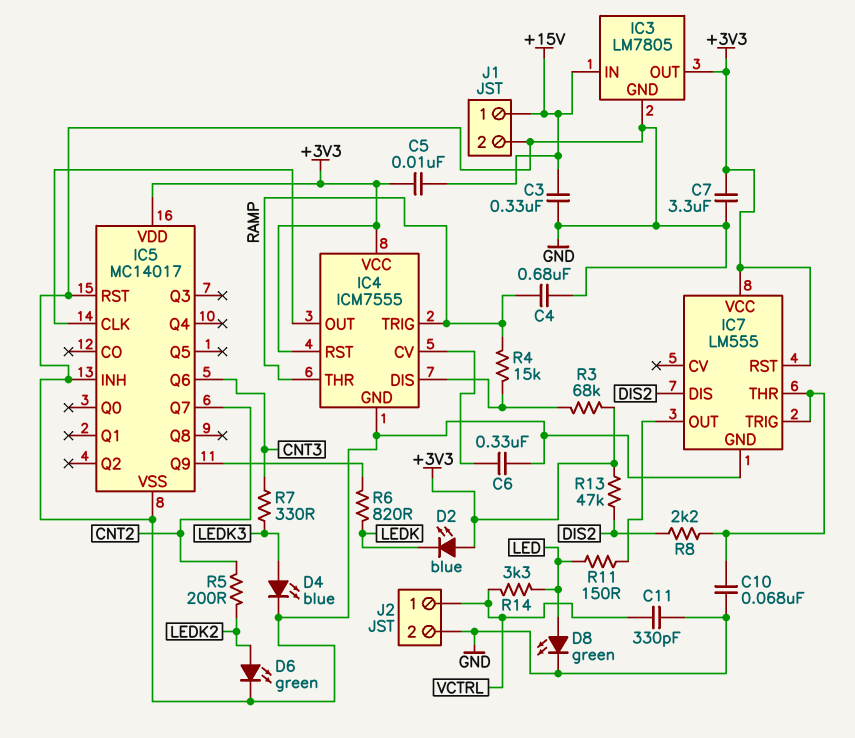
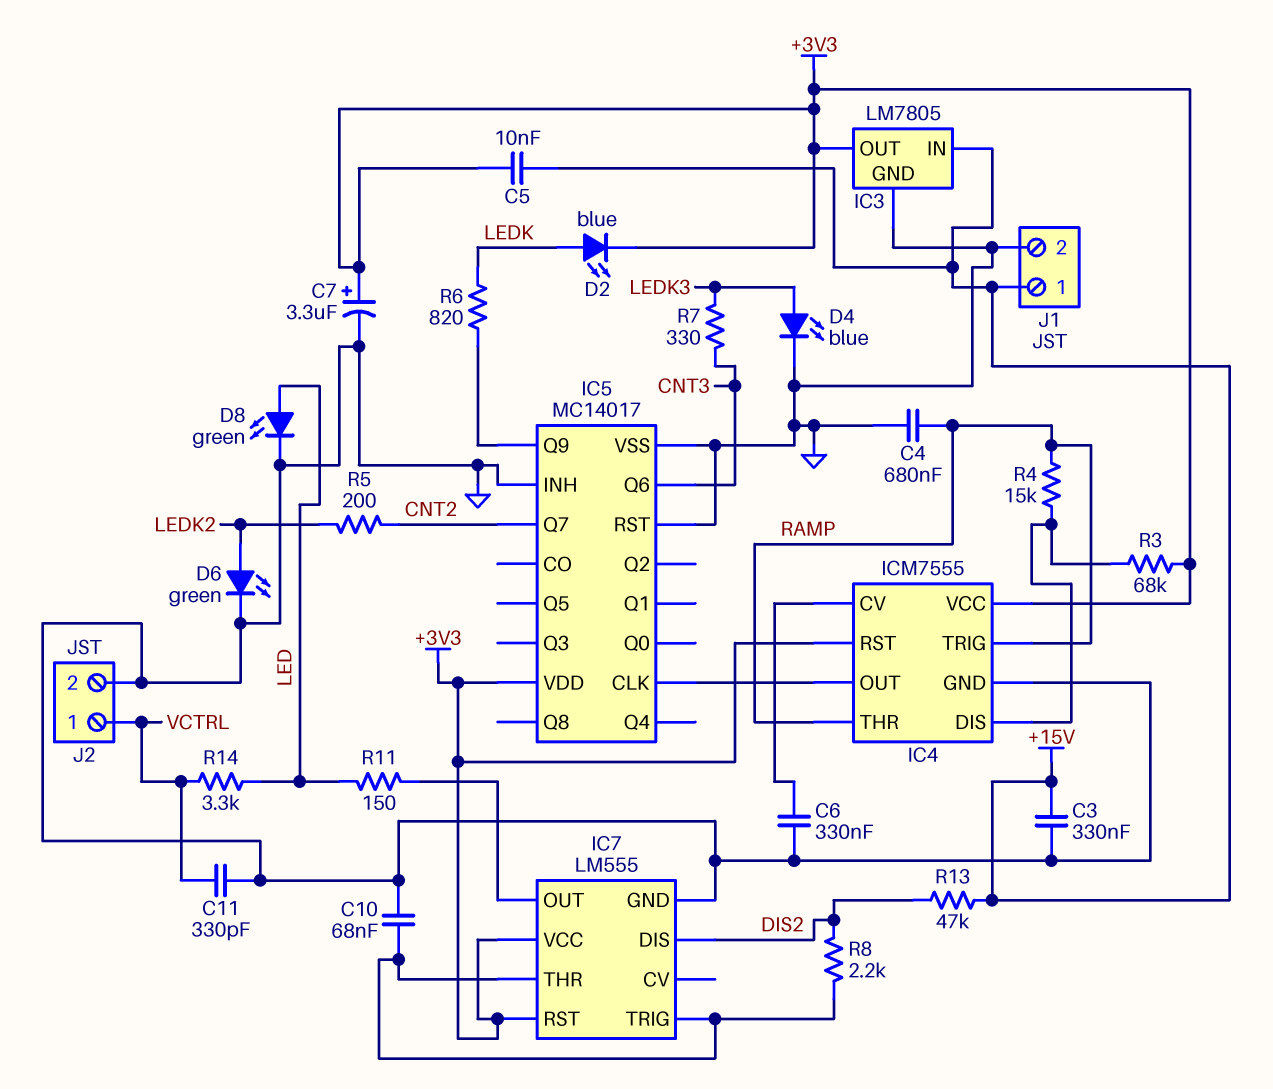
C7: 3.3uF (+3V3, GND) -> 3.3uF (plus +3V3, minus GND)
D2: LED blue (A +3V3, K LEDK) -> LED blue (A LEDK, K +3V3)
R13: 47k (+3V3, DIS2) -> 47k (+15V, DIS2)

